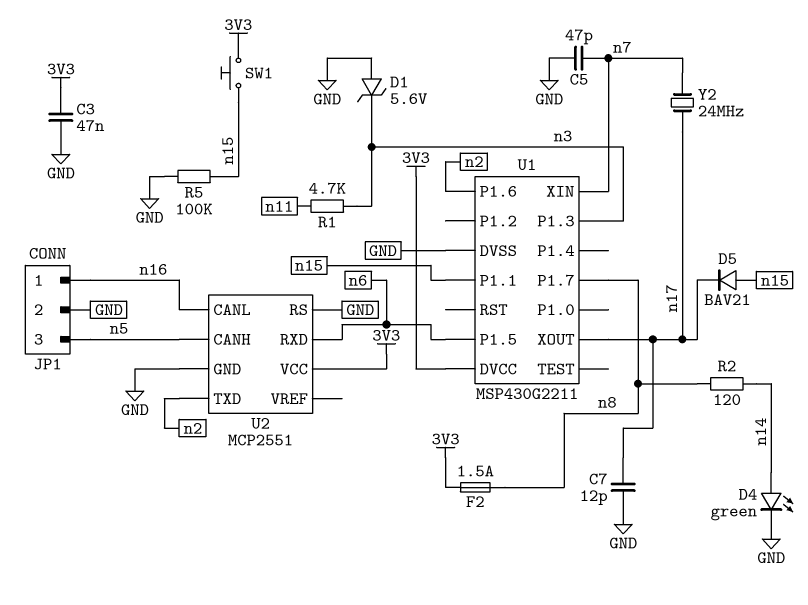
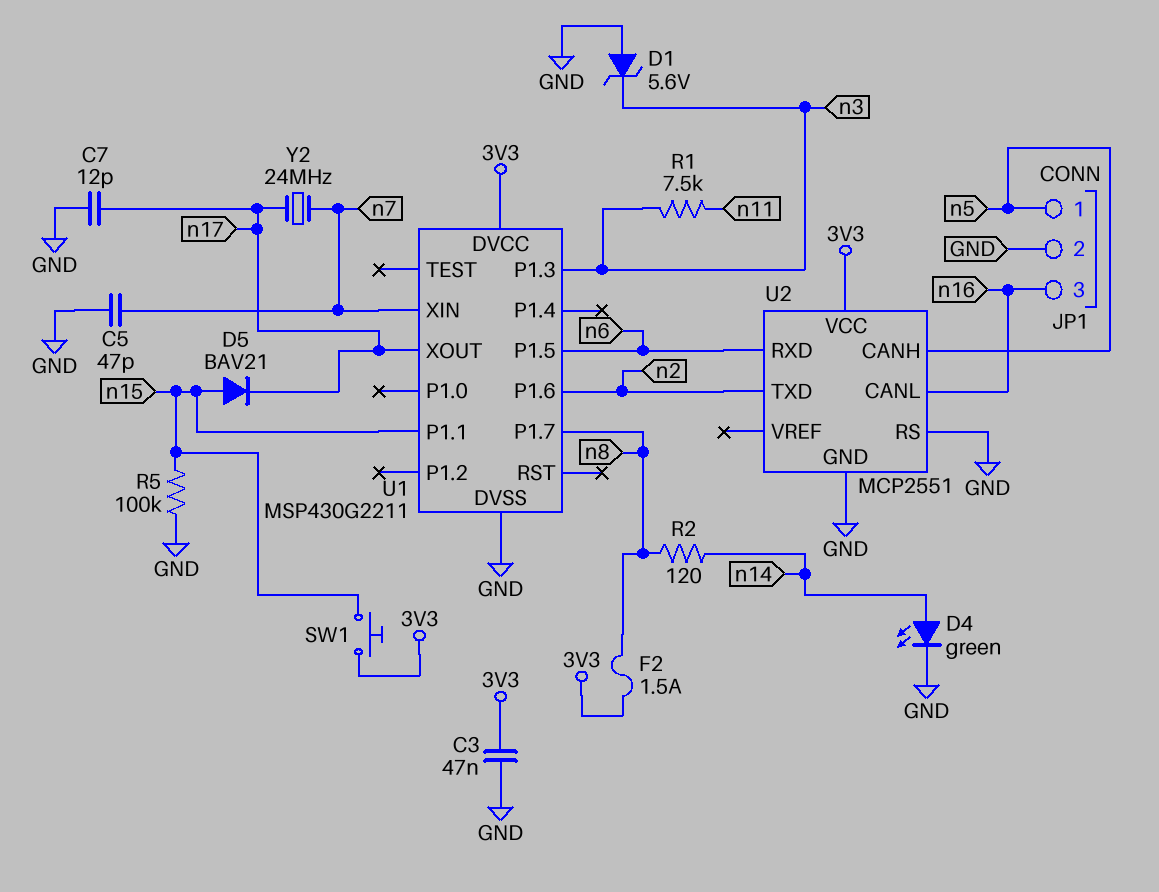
JP1 pin 1: n16 -> n5
JP1 pin 3: n5 -> n16
R1: 4.7k (n3, n11) -> 7.5k (n3, n11)

